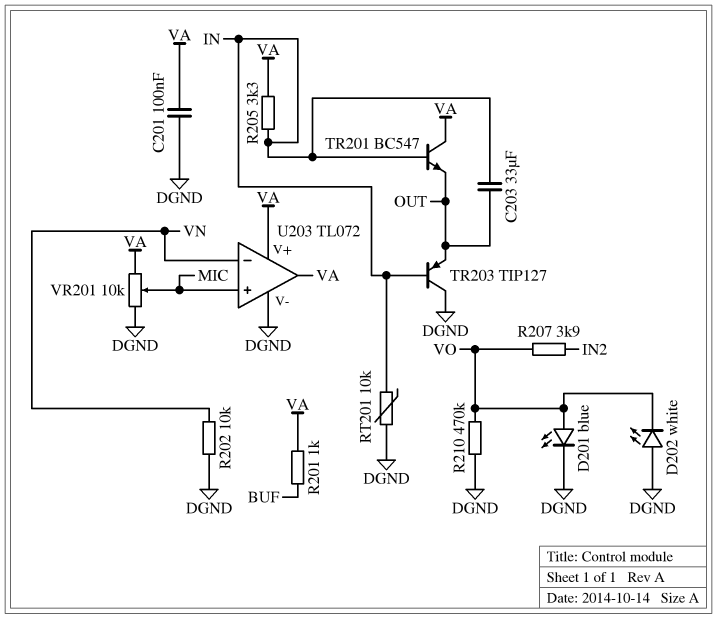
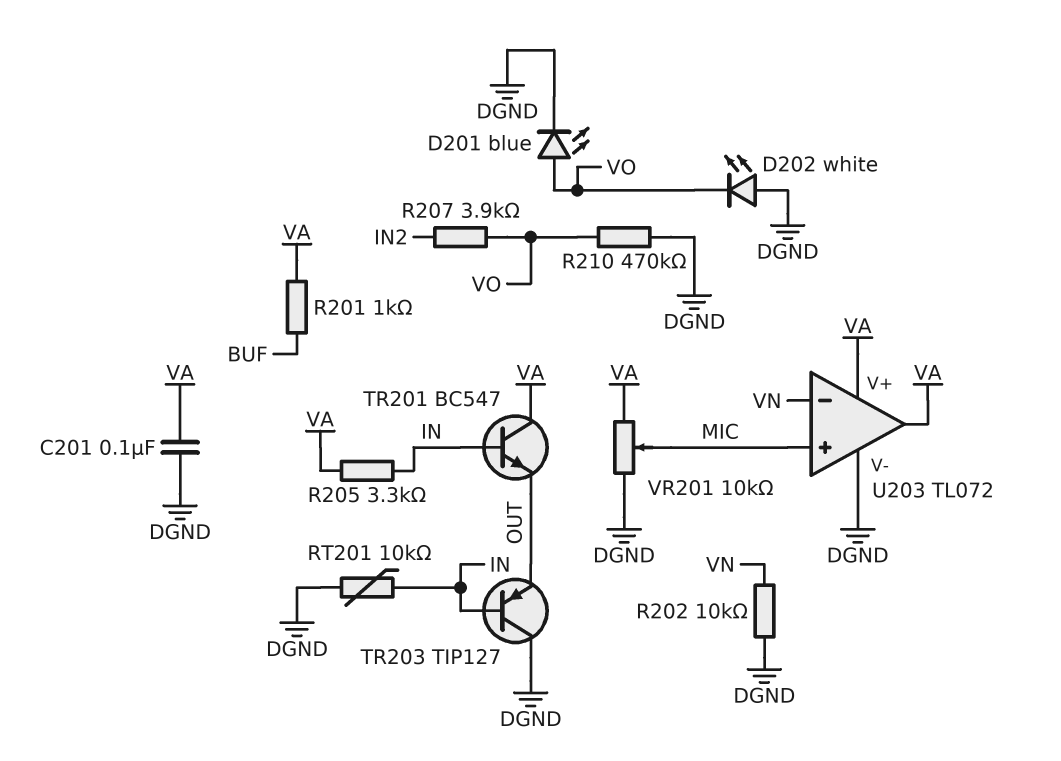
C203: 33uF (IN, OUT) -> none

